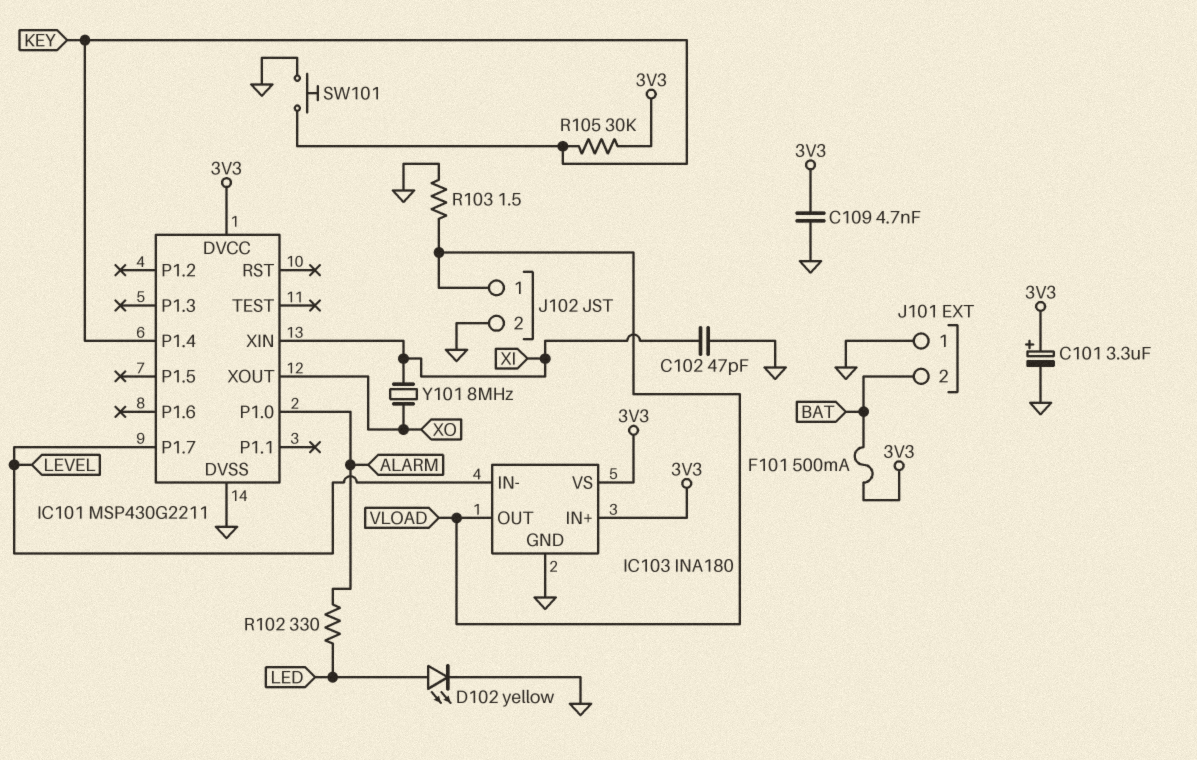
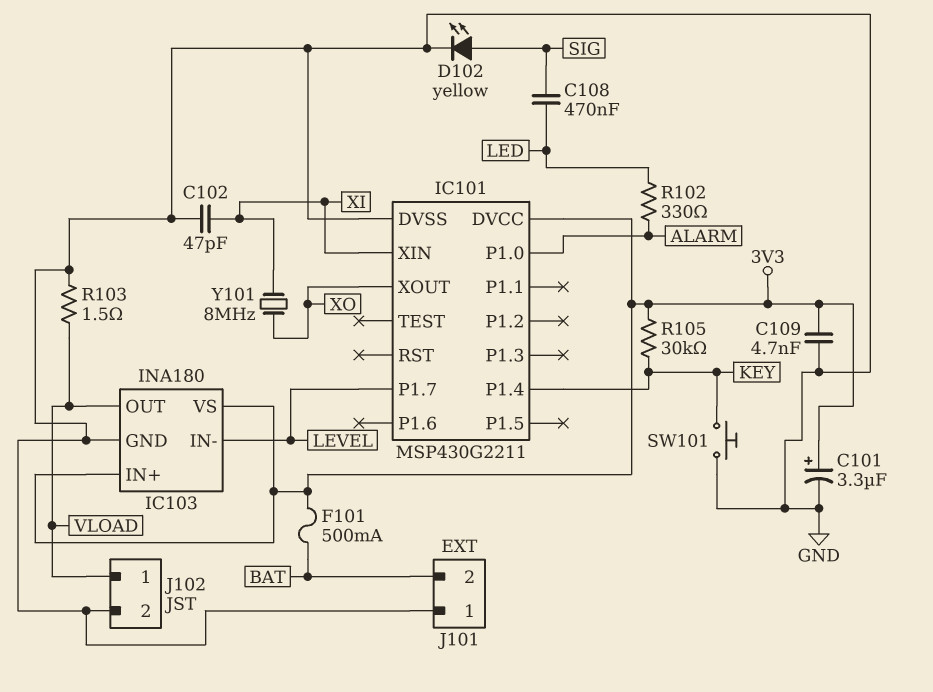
C108: none -> 470nF (LED, SIG)
D102: LED yellow (A LED, K GND) -> LED yellow (A SIG, K GND)

